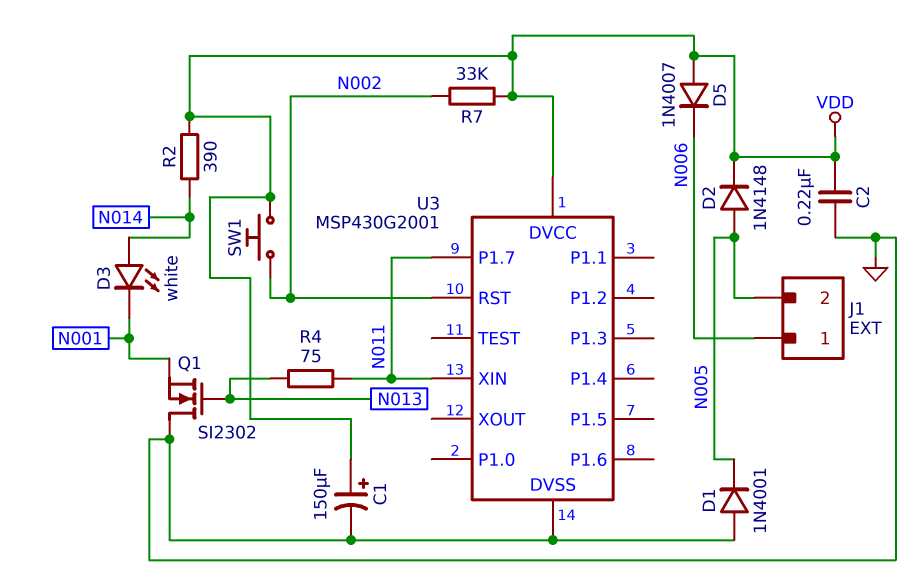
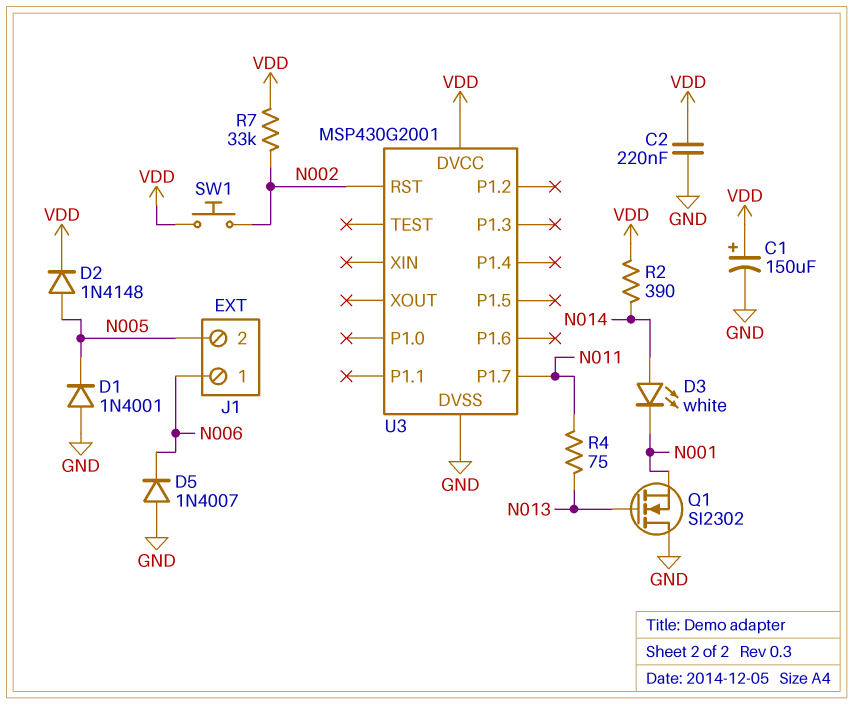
D5: diode 1N4007 (A VDD, K N006) -> diode 1N4007 (A GND, K N006)
U3 pin XIN: N011 -> none

